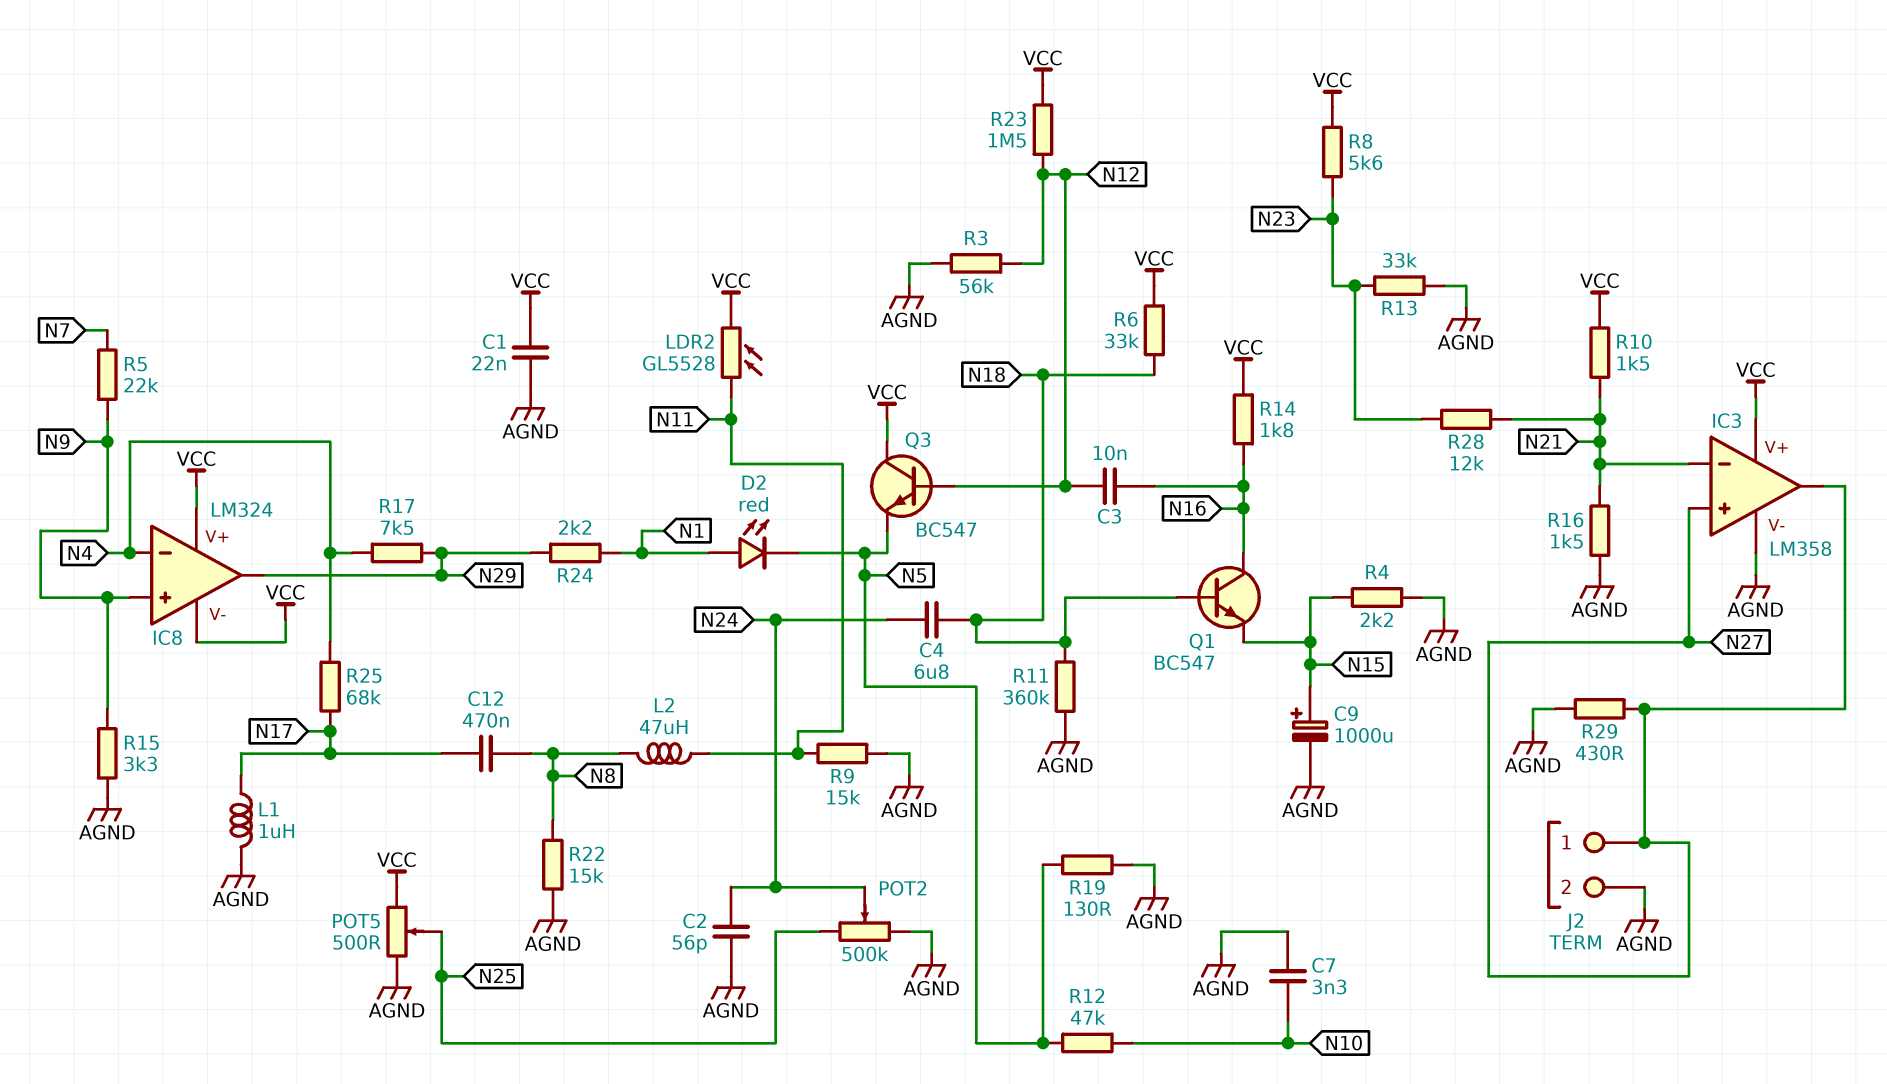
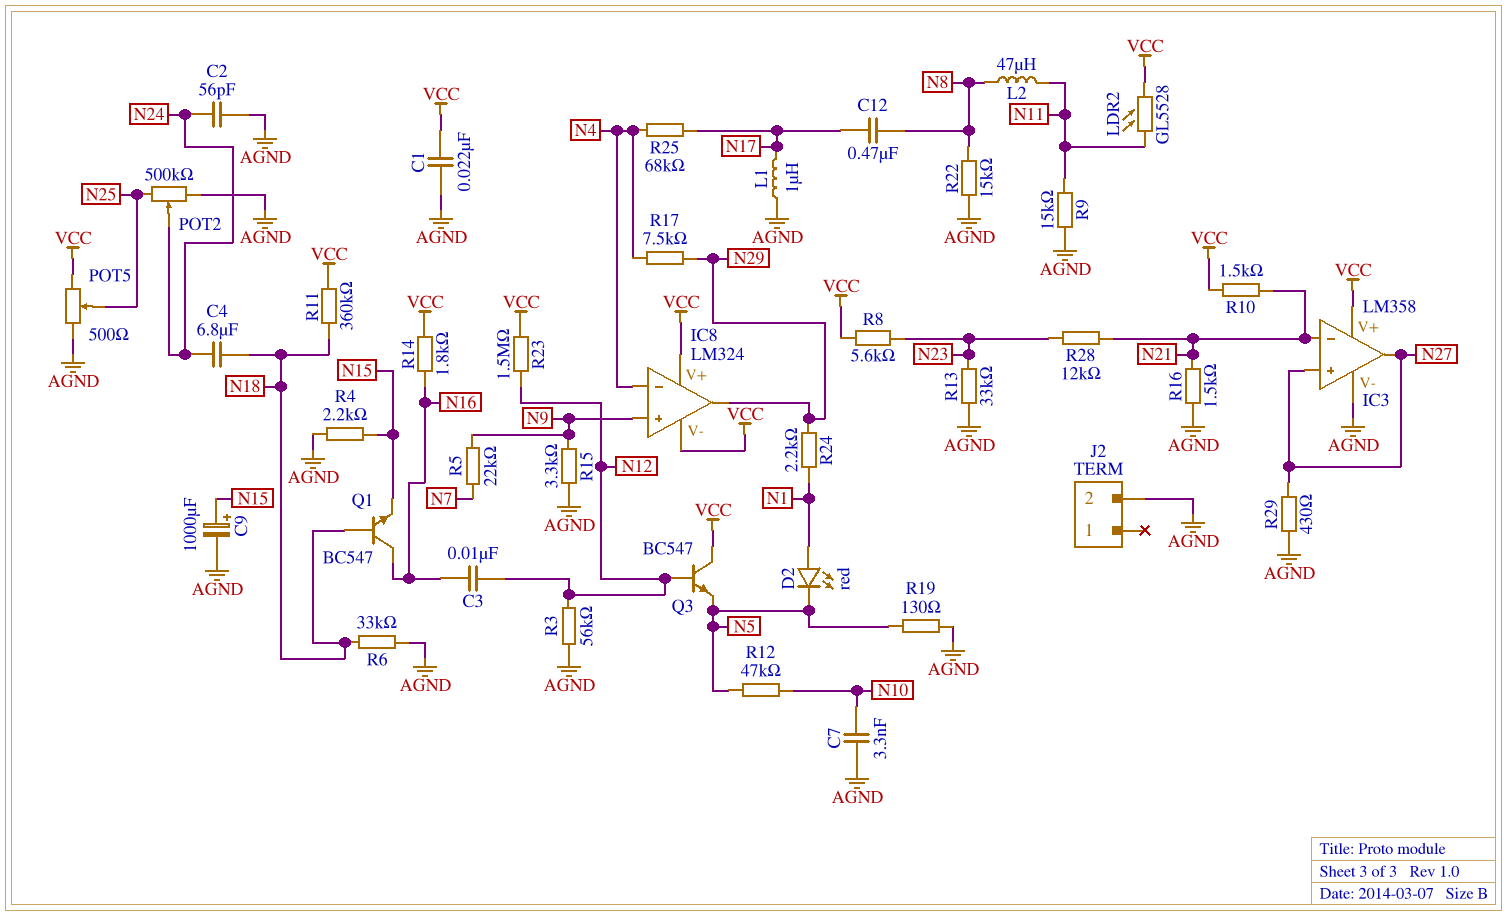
J2 pin 1: N27 -> none
R6: 33k (N18, VCC) -> 33k (AGND, N18)
R11: 360k (AGND, N18) -> 360k (N18, VCC)

